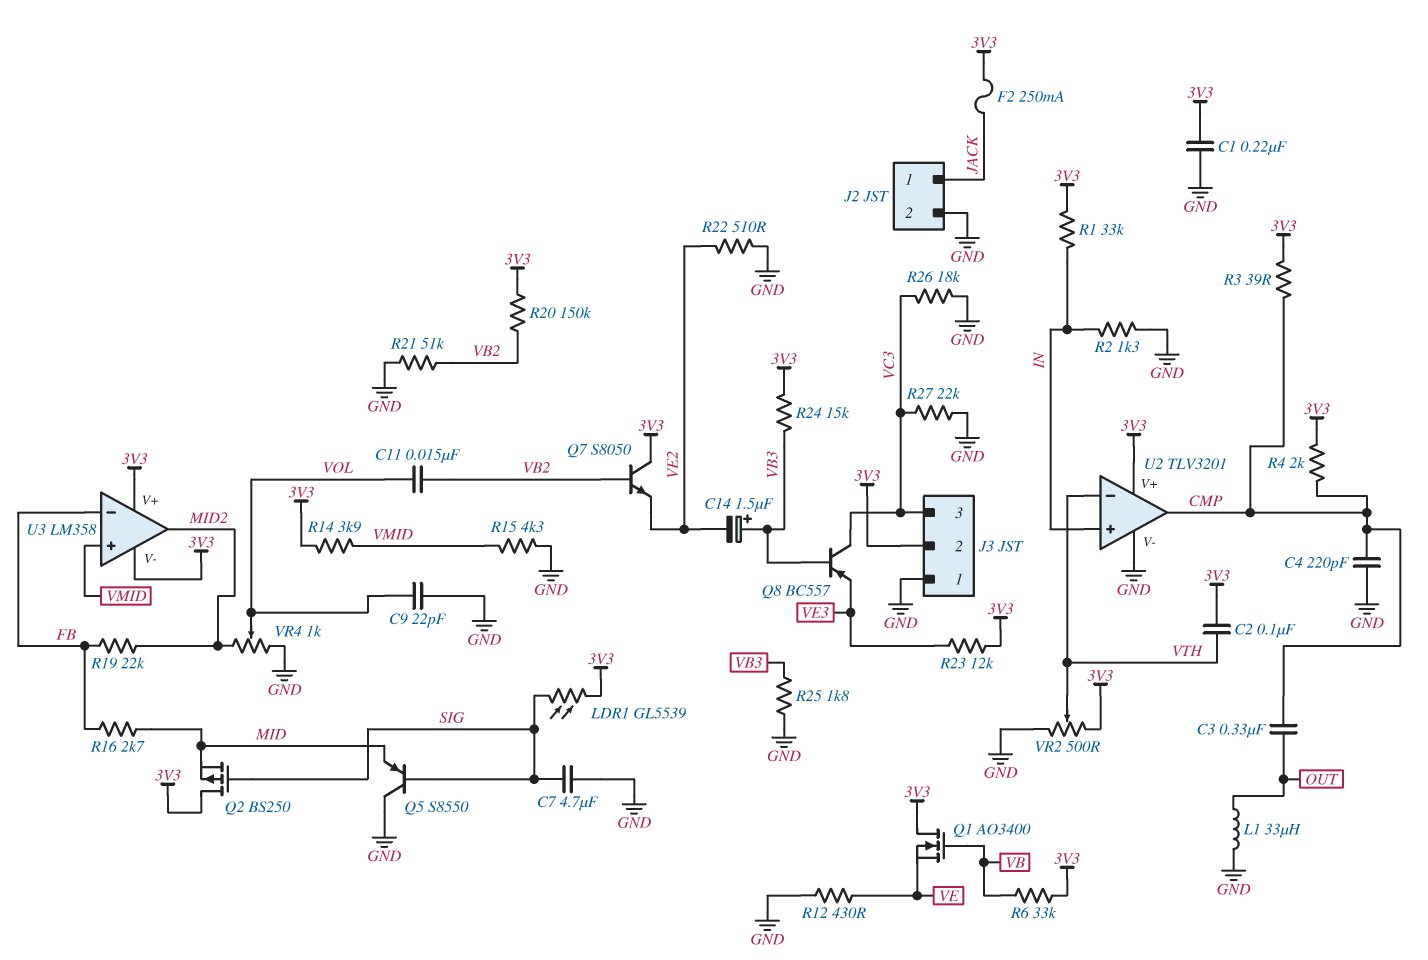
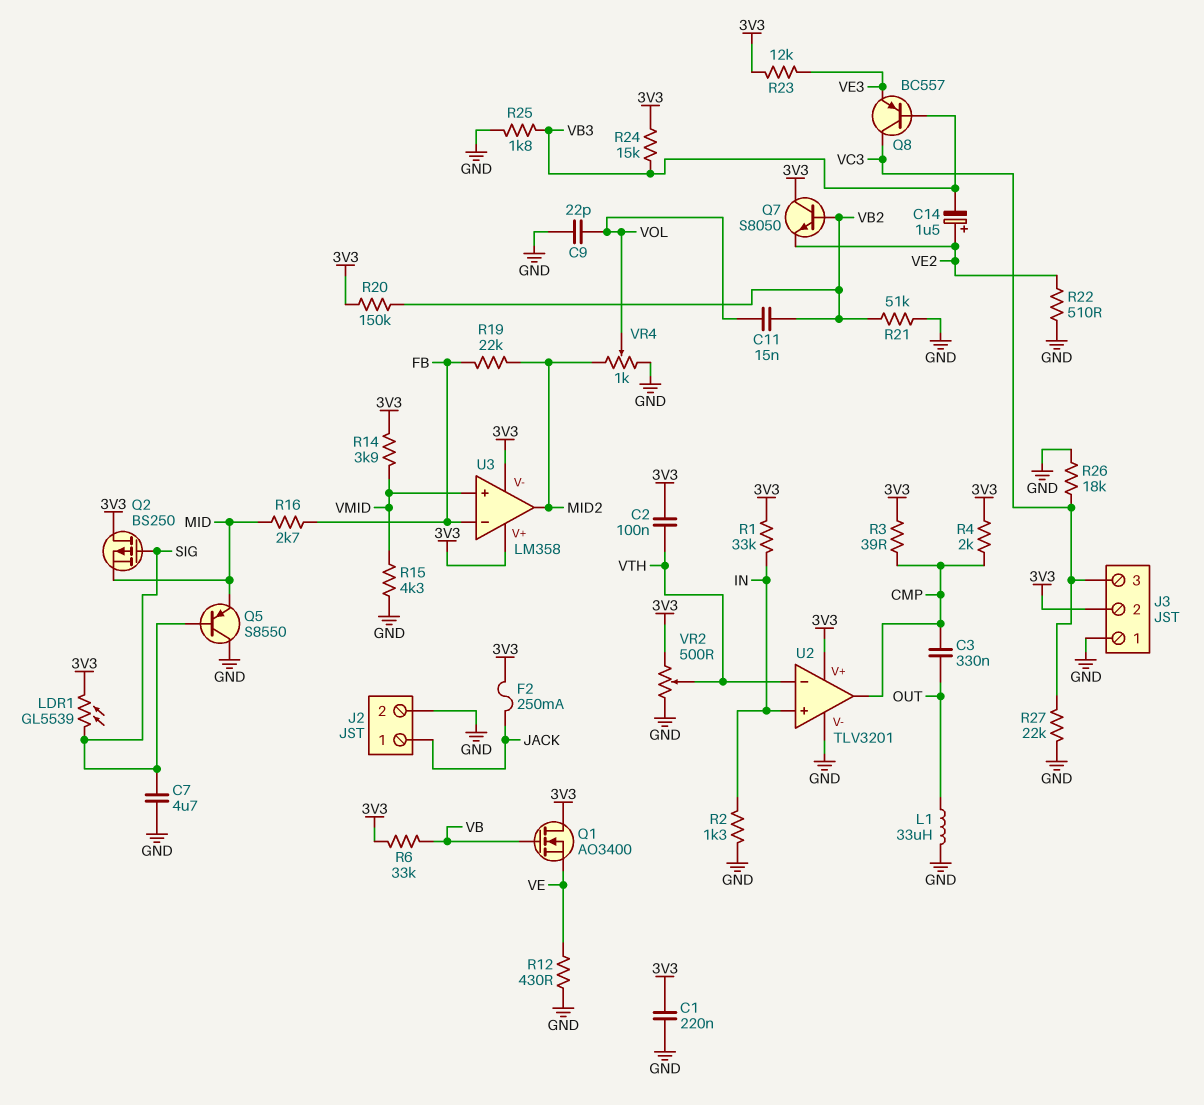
C4: 220pF (CMP, GND) -> none
C14: 1.5uF (plus VB3, minus VE2) -> 1.5uF (plus VE2, minus VB3)

